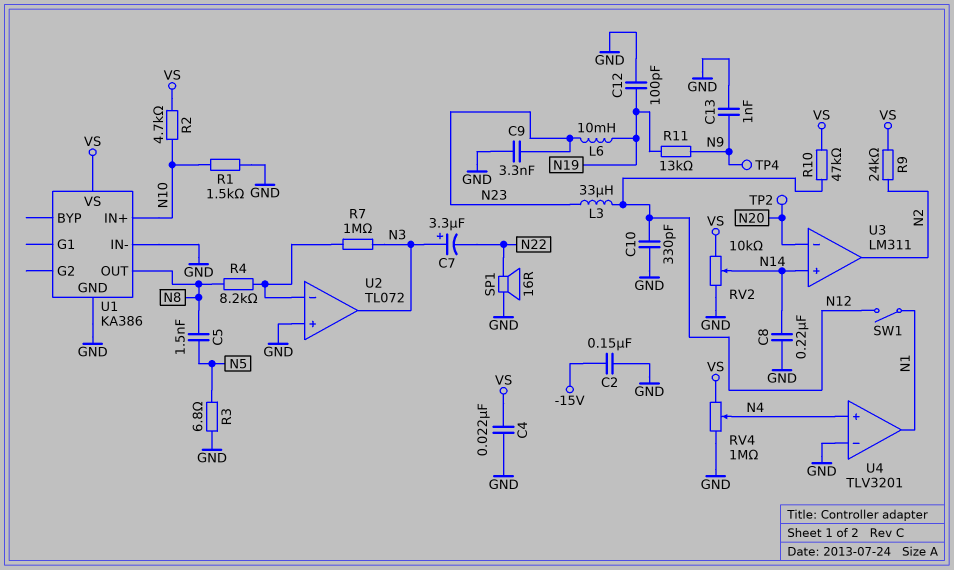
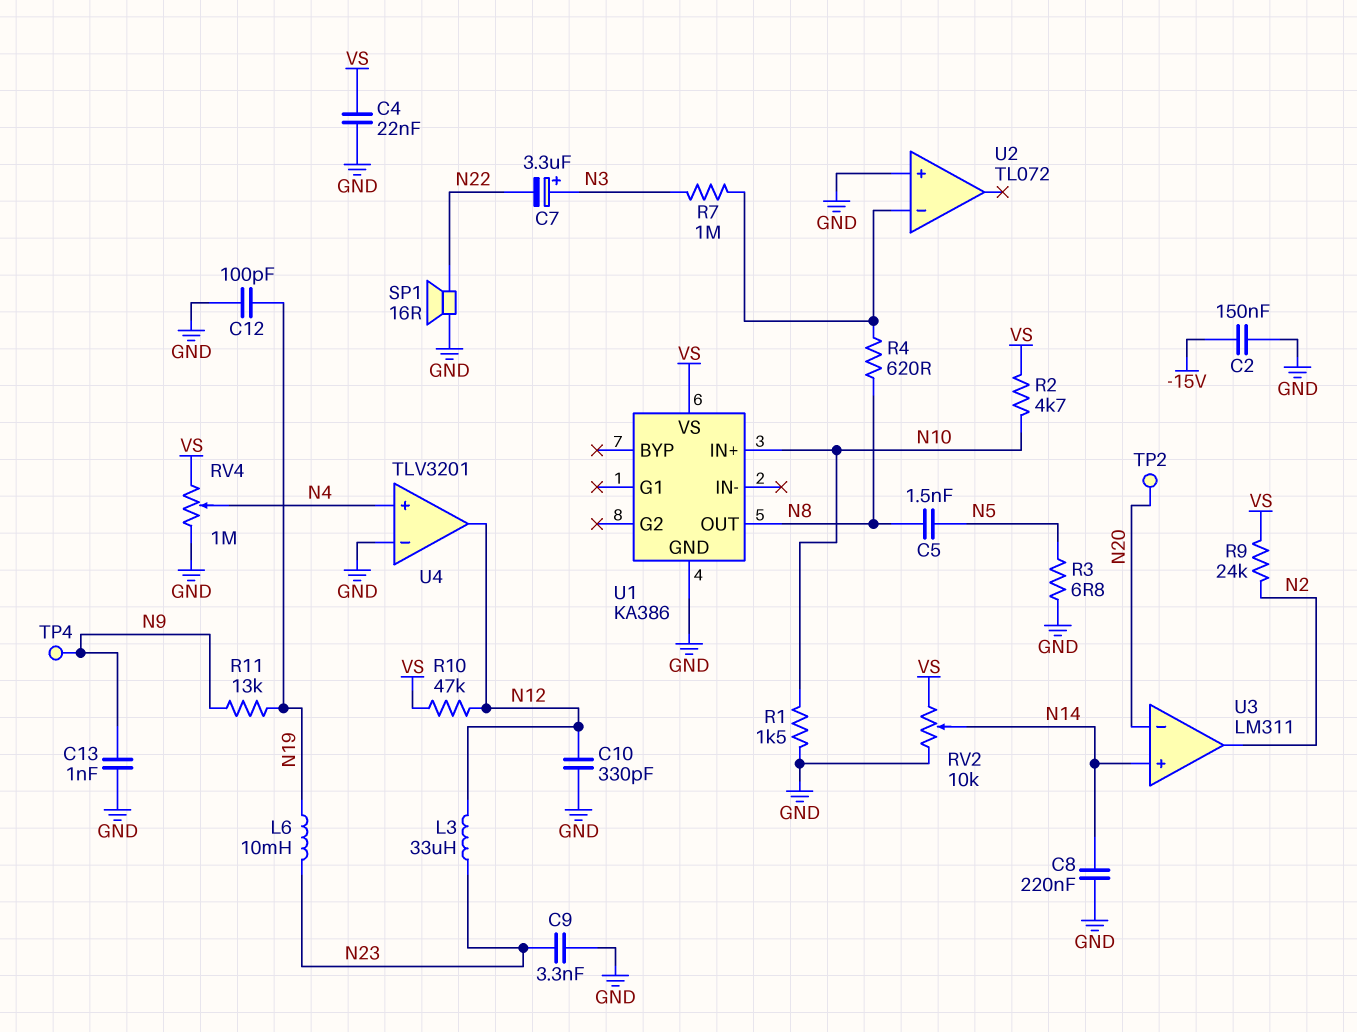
R4: 8.2k (N8, U2/in-) -> 620 (N8, U2/in-)
SW1: switch (N1, N12) -> none
U1 pin IN-: GND -> none
U2 pin out: N3 -> none
U4 pin out: N1 -> N12

